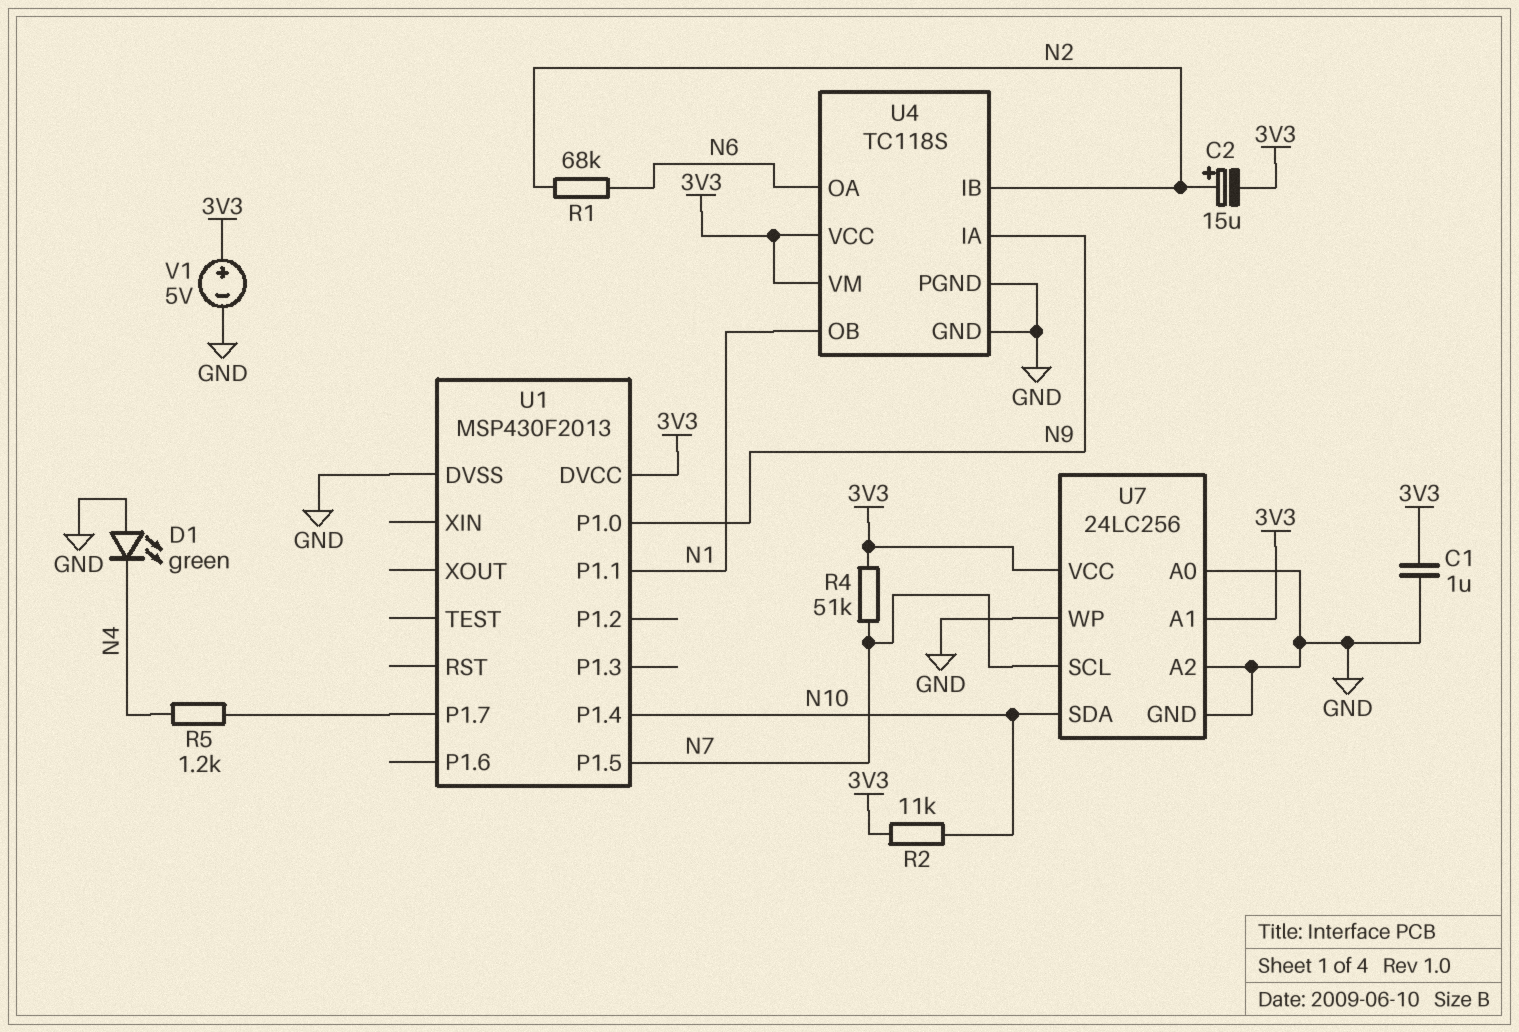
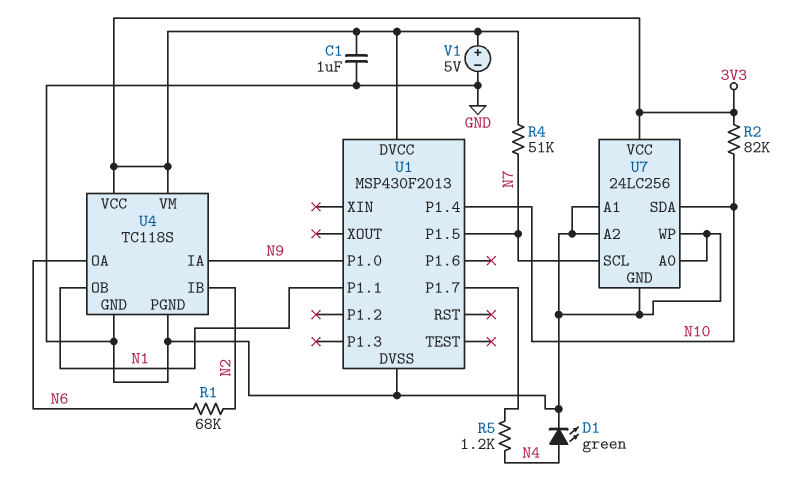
C2: 15uF (plus N2, minus 3V3) -> none
D1: LED green (A GND, K N4) -> LED green (A N4, K GND)
R2: 11k (3V3, N10) -> 82k (3V3, N10)
U7 pin A1: 3V3 -> GND

